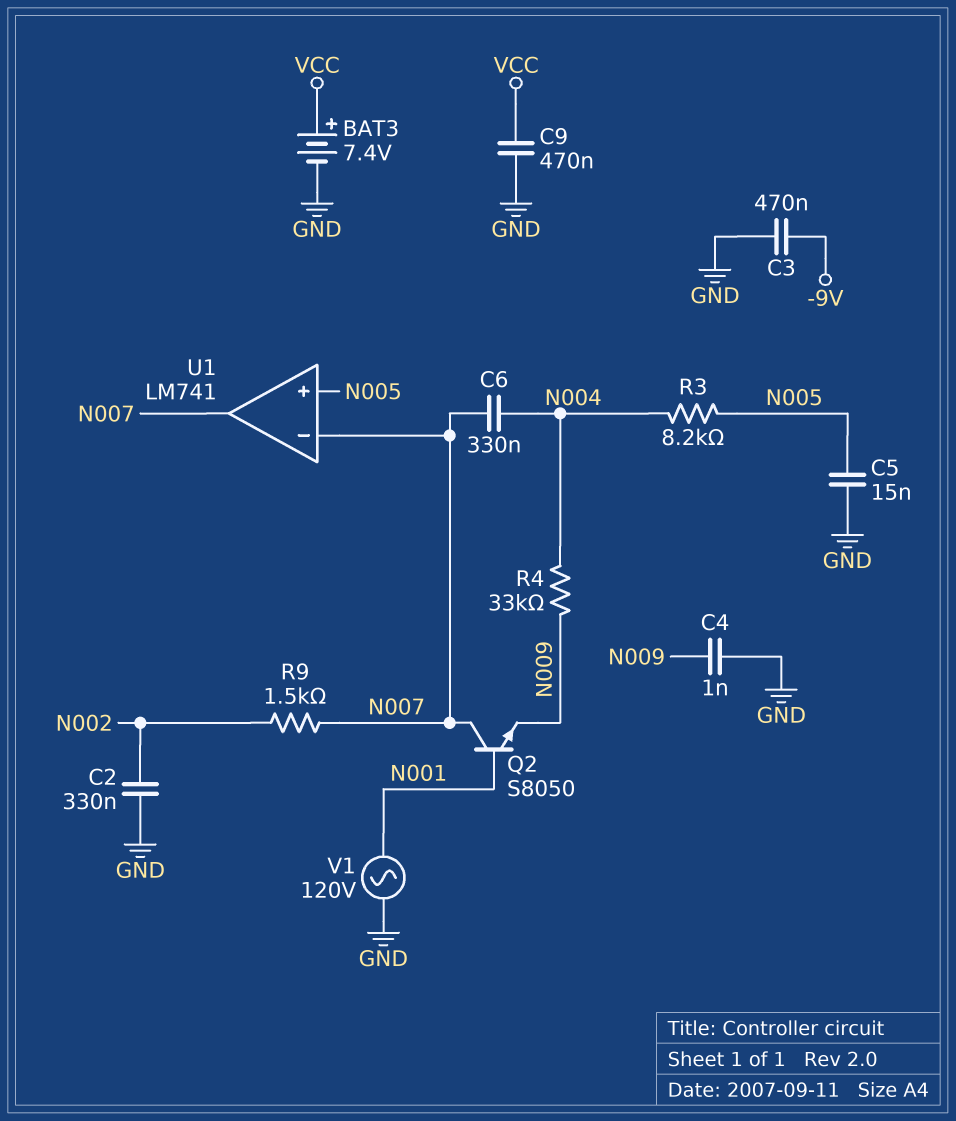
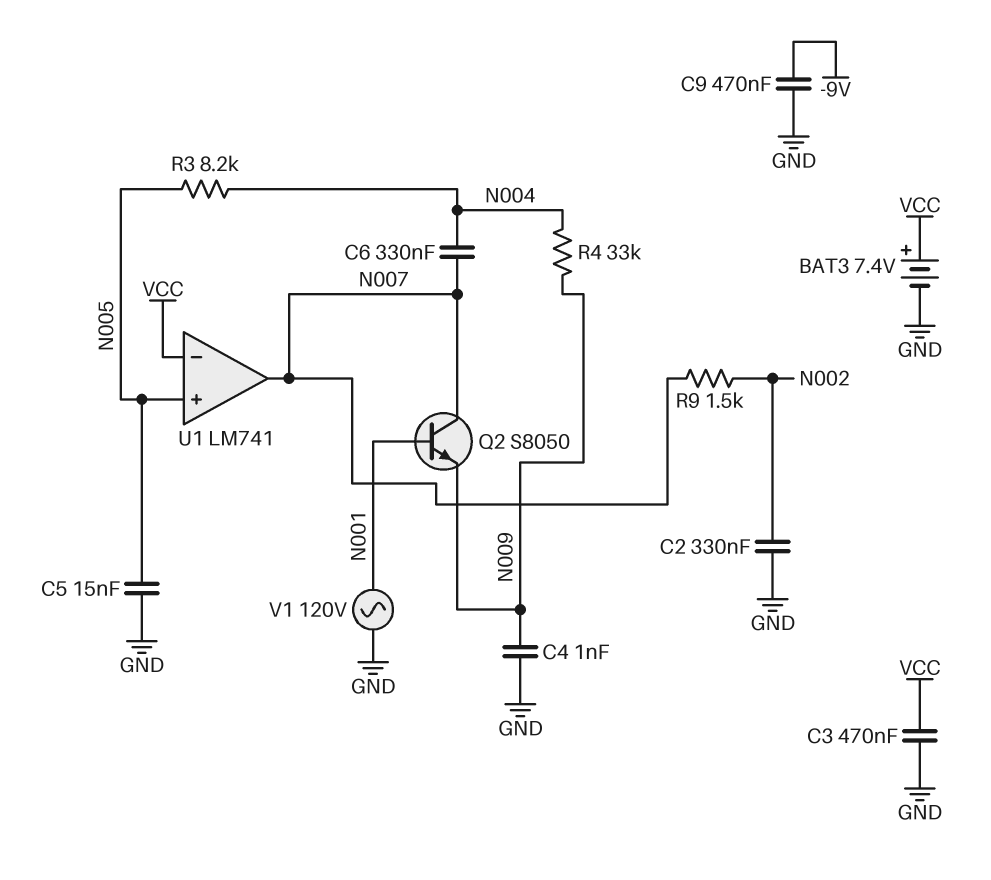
C3: 470nF (-9V, GND) -> 470nF (GND, VCC)
C9: 470nF (GND, VCC) -> 470nF (-9V, GND)
U1 pin in-: N007 -> VCC

